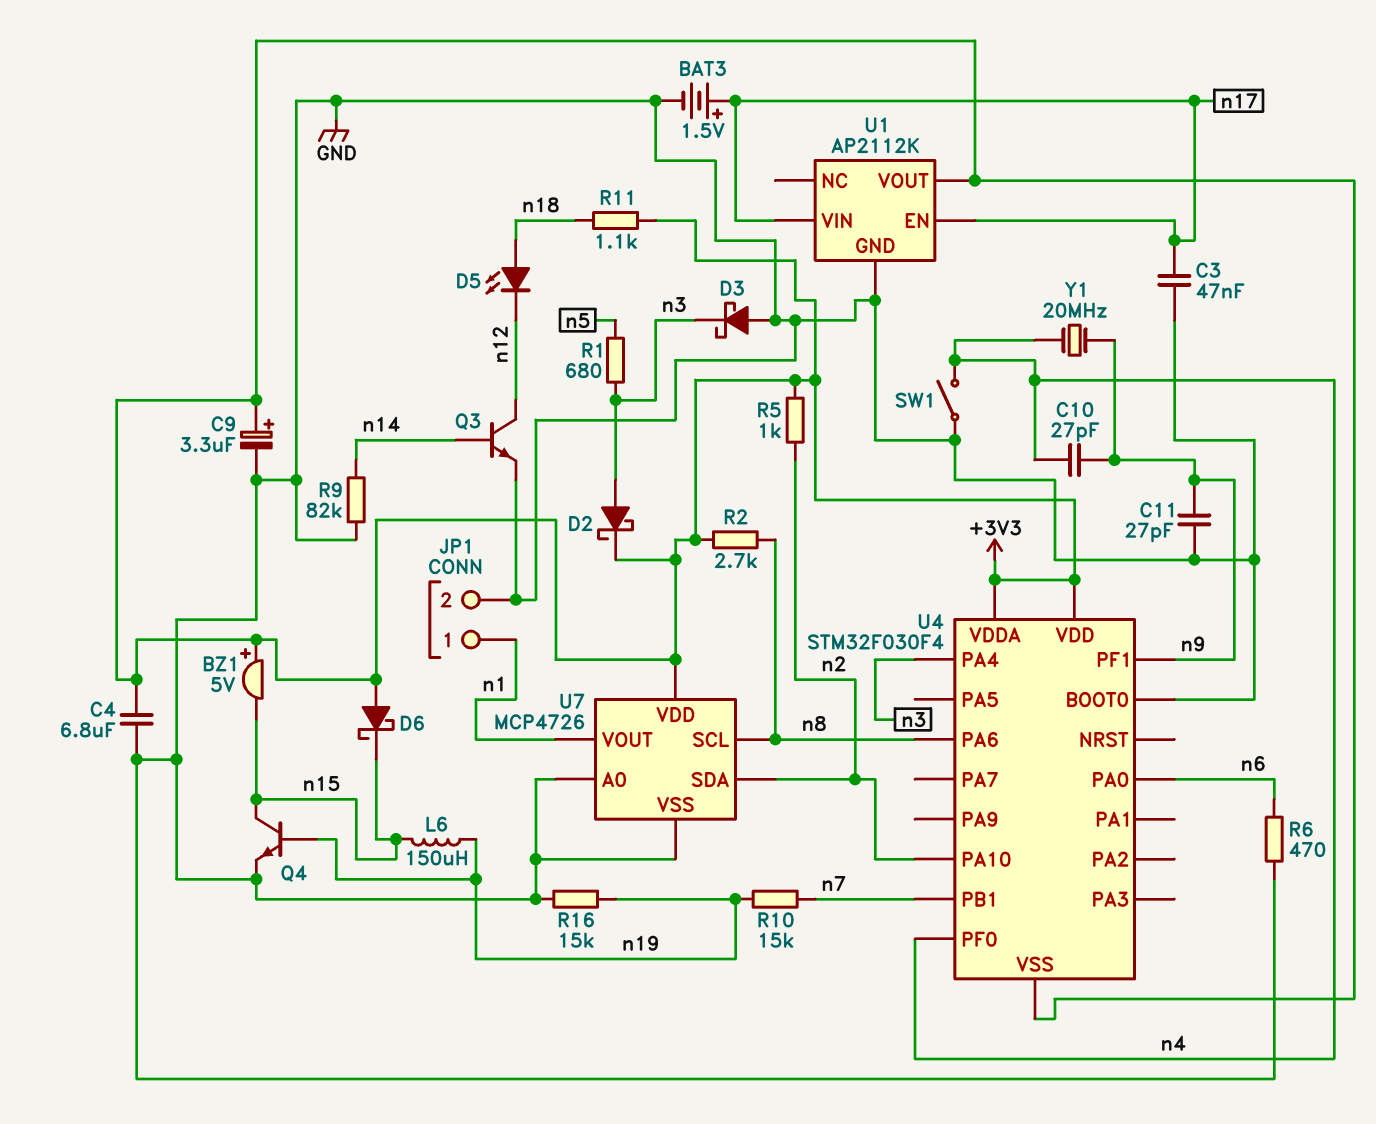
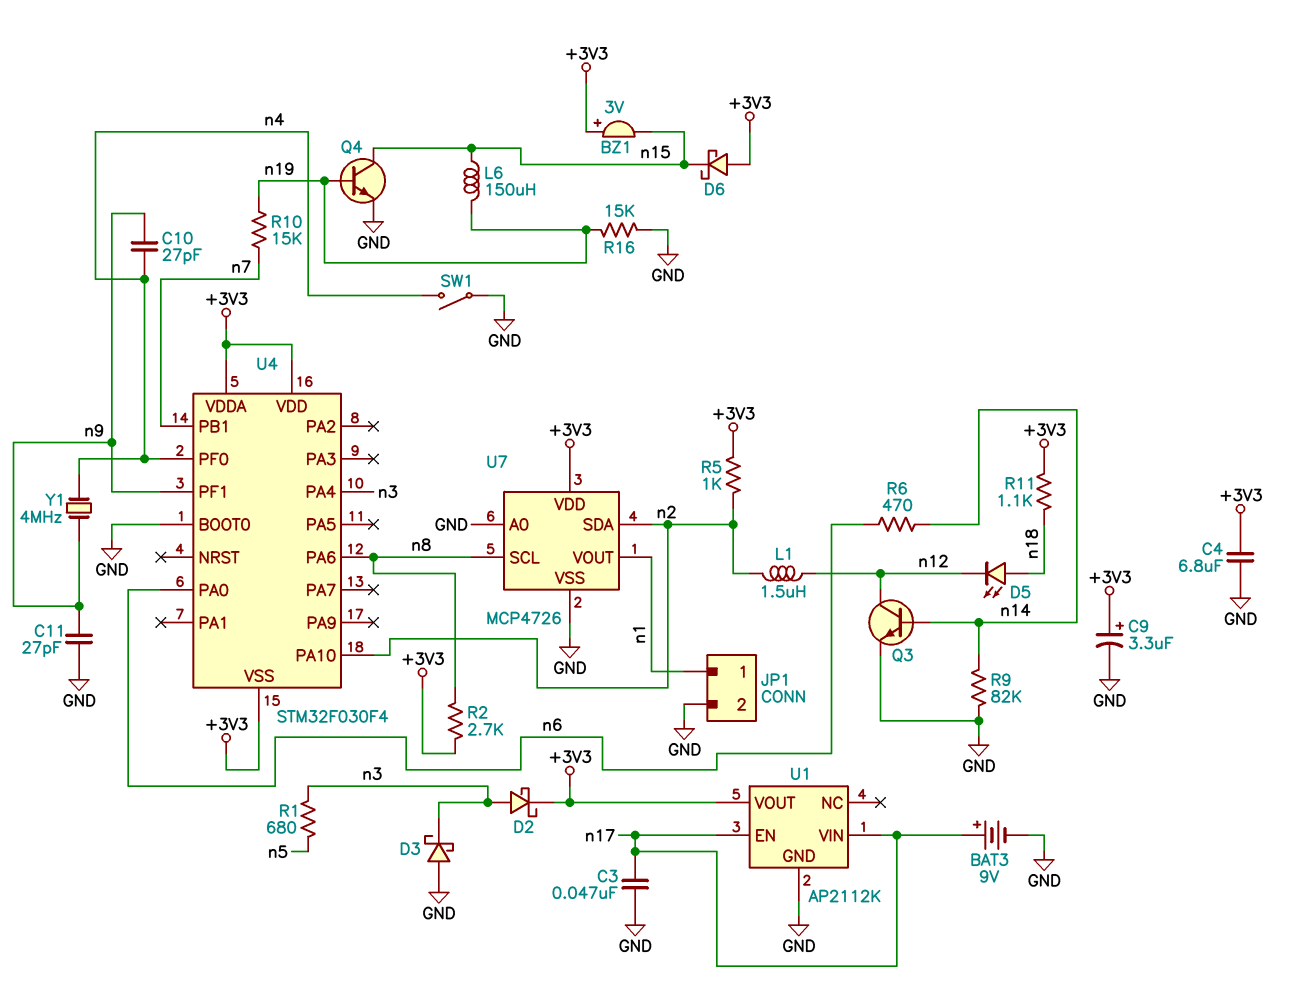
BAT3: 1.5V (plus n17, minus GND) -> 9V (plus n17, minus GND)
BZ1: buzzer 5V (plus +3V3, minus n15) -> buzzer 3V (plus +3V3, minus n15)
L1: none -> 1.5uH (n2, n12)
R6: 470 (GND, n6) -> 470 (n6, n14)
Y1: 20MHz (n4, n9) -> 4MHz (n4, n9)

